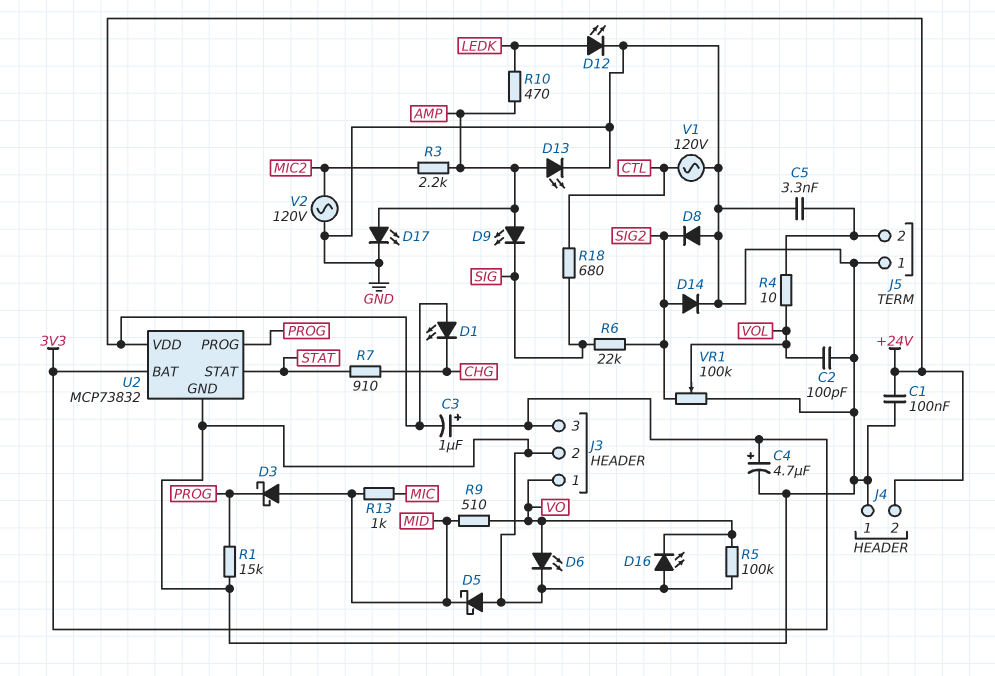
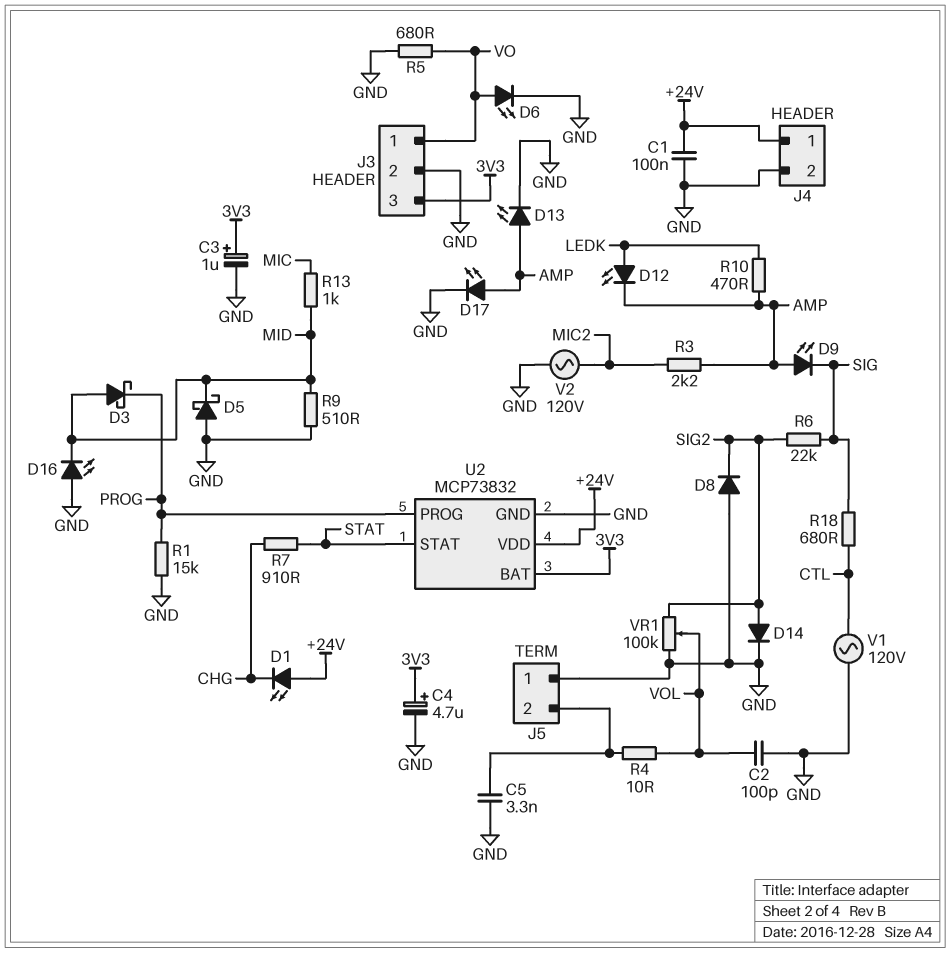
C3: 1uF (plus 3V3, minus +24V) -> 1uF (plus 3V3, minus GND)
D12: LED (A LEDK, K GND) -> LED (A LEDK, K AMP)
D16: LED (A GND, K VO) -> LED (A GND, K MID)
J4 pin 1: GND -> +24V
J4 pin 2: +24V -> GND
R5: 100k (GND, VO) -> 680 (GND, VO)
R9: 510 (MID, VO) -> 510 (GND, MID)

